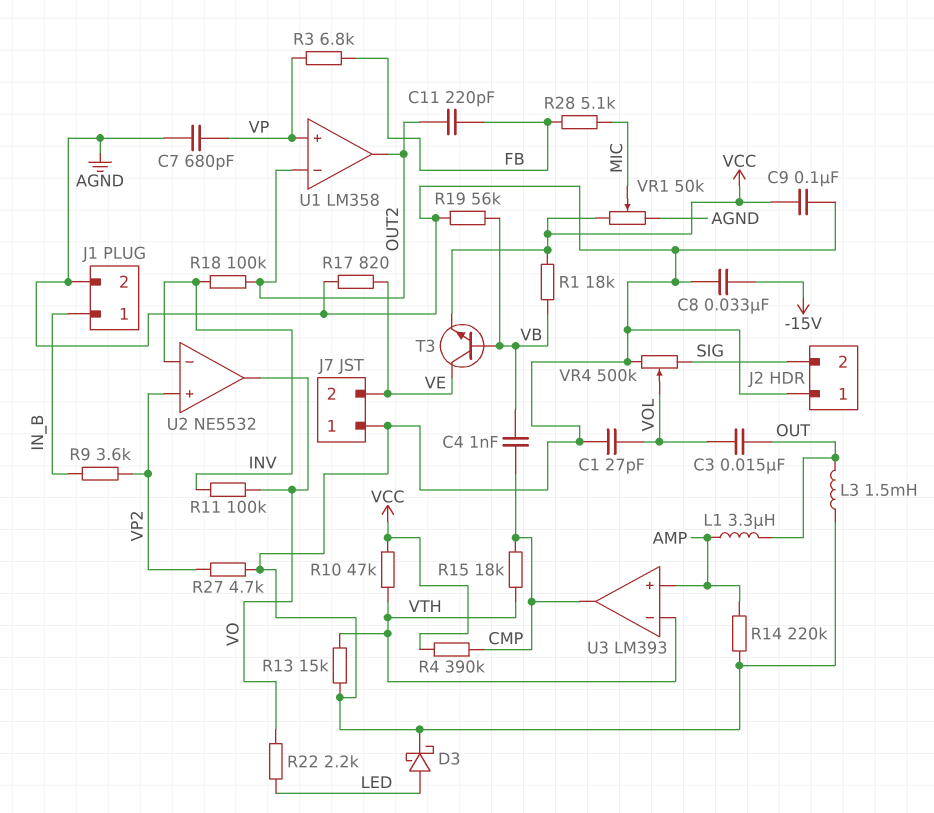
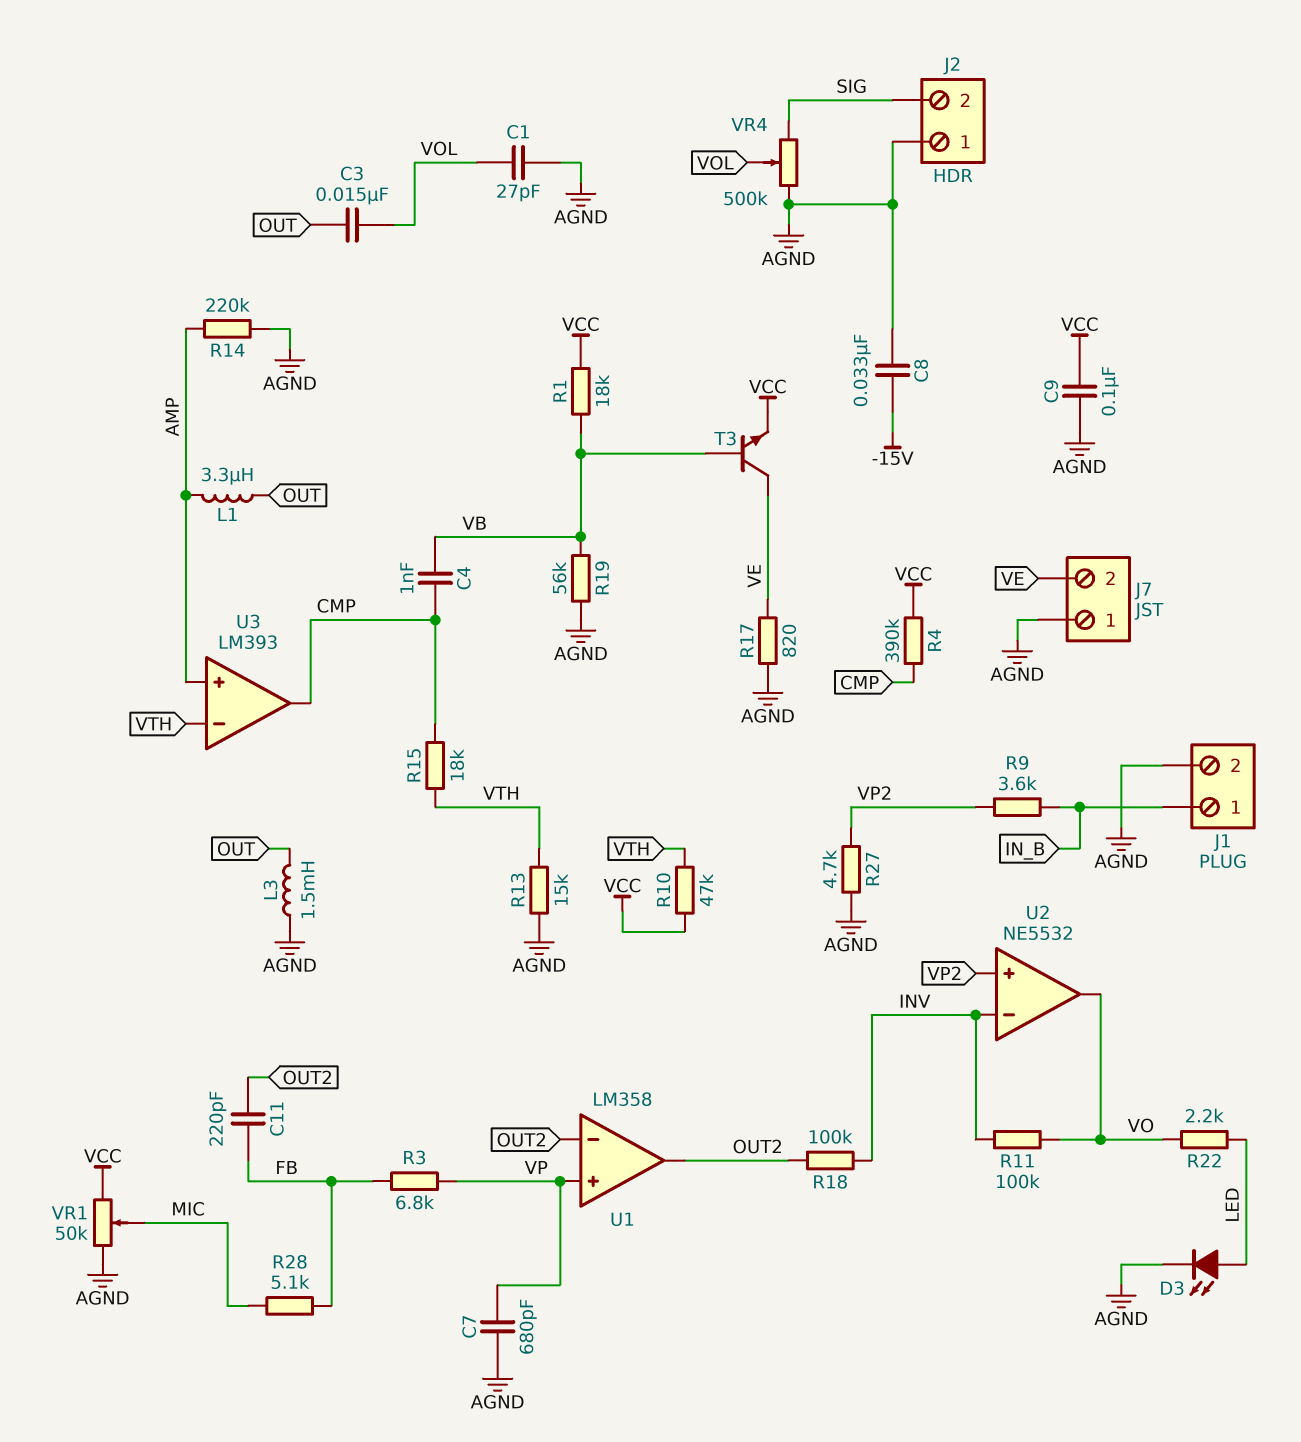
D3: schottky (A LED, K AGND) -> LED (A LED, K AGND)

